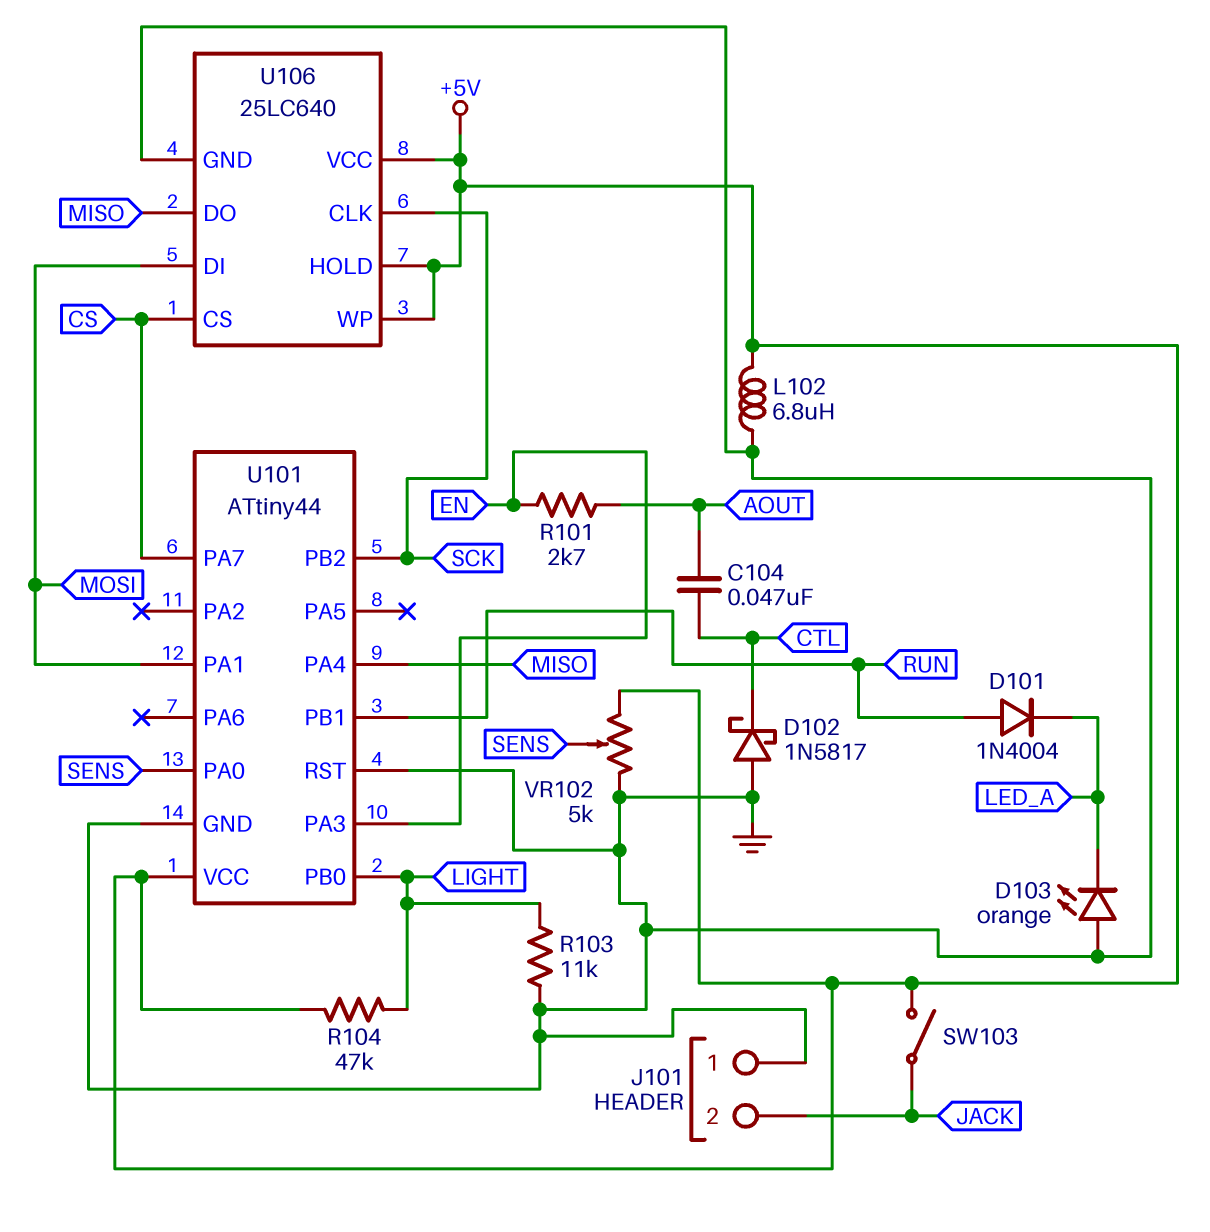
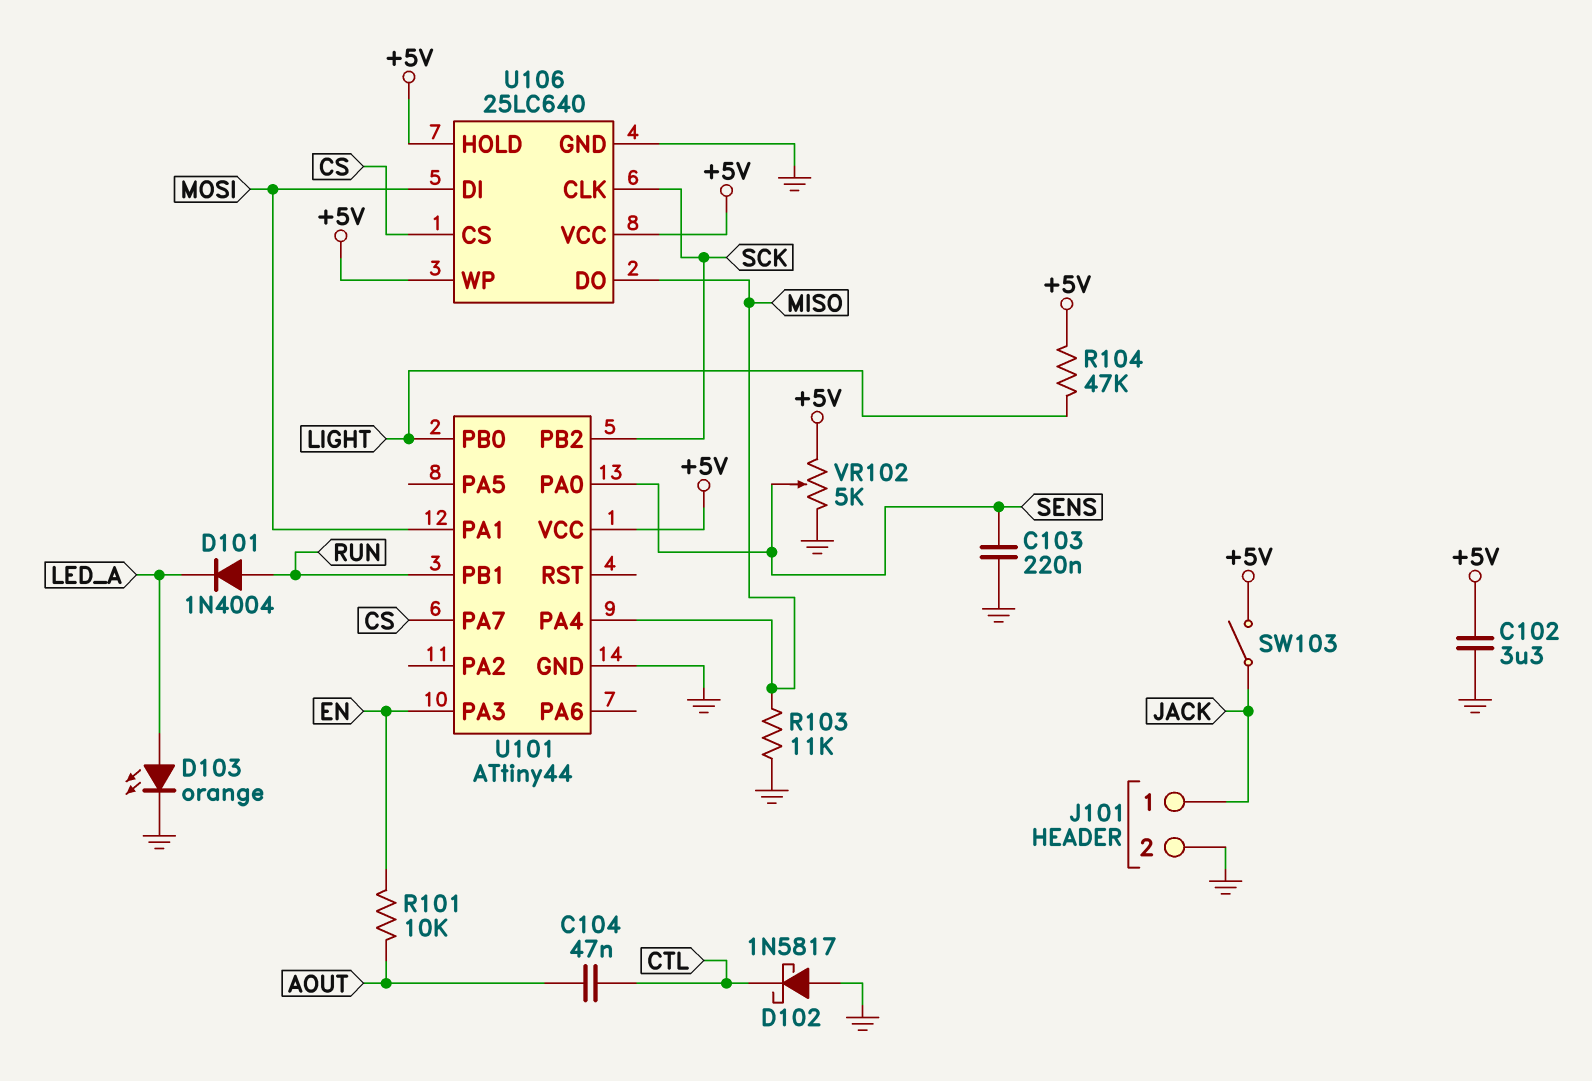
C102: none -> 3.3uF (+5V, GND)
C103: none -> 220nF (GND, SENS)
D103: LED orange (A GND, K LED_A) -> LED orange (A LED_A, K GND)
J101 pin 1: GND -> JACK
J101 pin 2: JACK -> GND
L102: 6.8uH (+5V, GND) -> none
R101: 2.7k (AOUT, EN) -> 10k (AOUT, EN)
R103: 11k (GND, LIGHT) -> 11k (GND, MISO)
U101 pin RST: GND -> none

